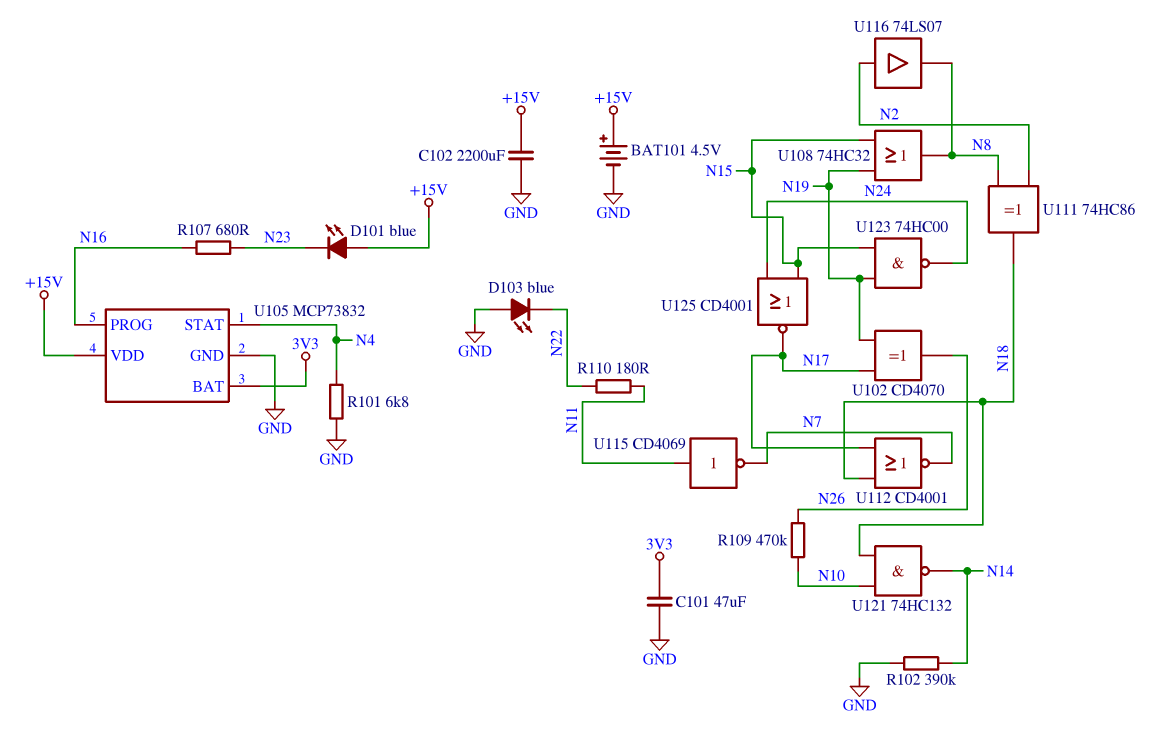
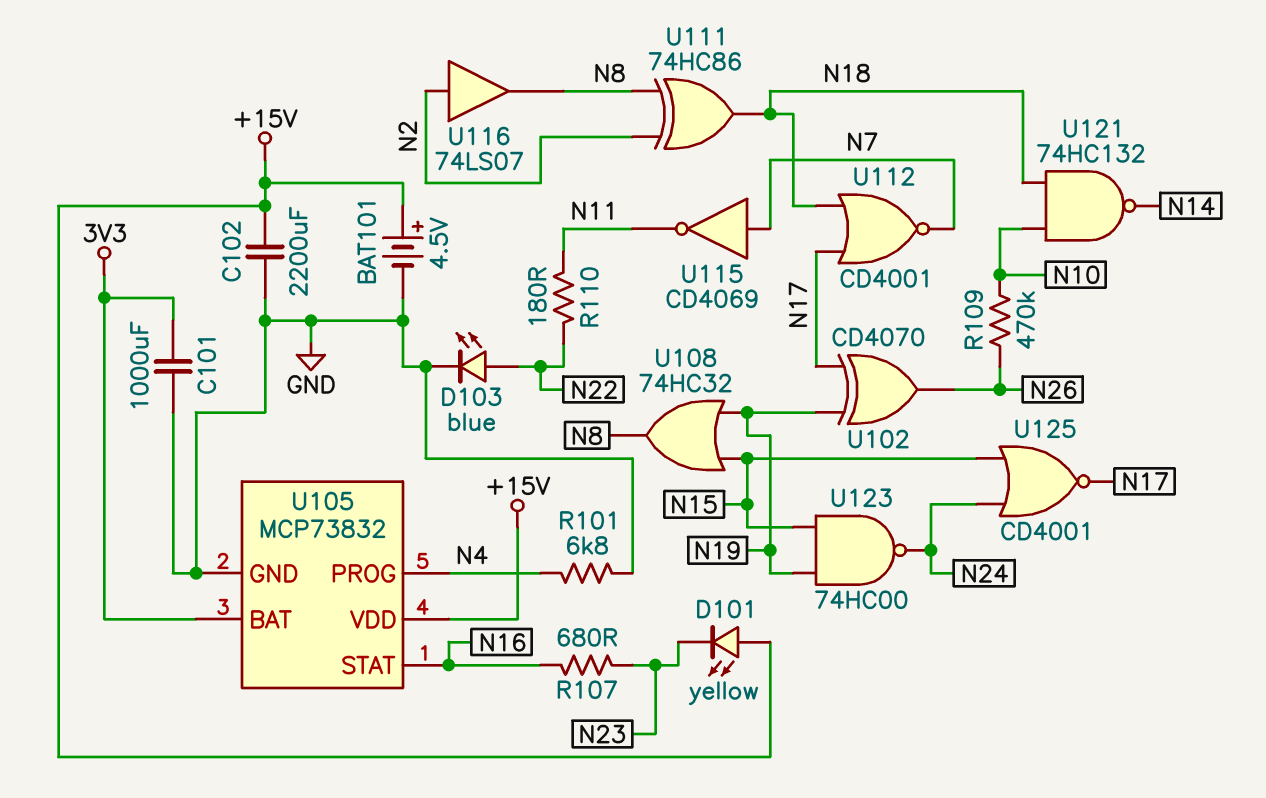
C101: 47uF (3V3, GND) -> 1000uF (3V3, GND)
D101: LED blue (A +15V, K N23) -> LED yellow (A +15V, K N23)
D103: LED blue (A GND, K N22) -> LED blue (A N22, K GND)
R102: 390k (GND, N14) -> none
U105 pin PROG: N16 -> N4
U105 pin STAT: N4 -> N16
U115: NOT CD4069 (in N11, out N7) -> NOT CD4069 (in N7, out N11)

